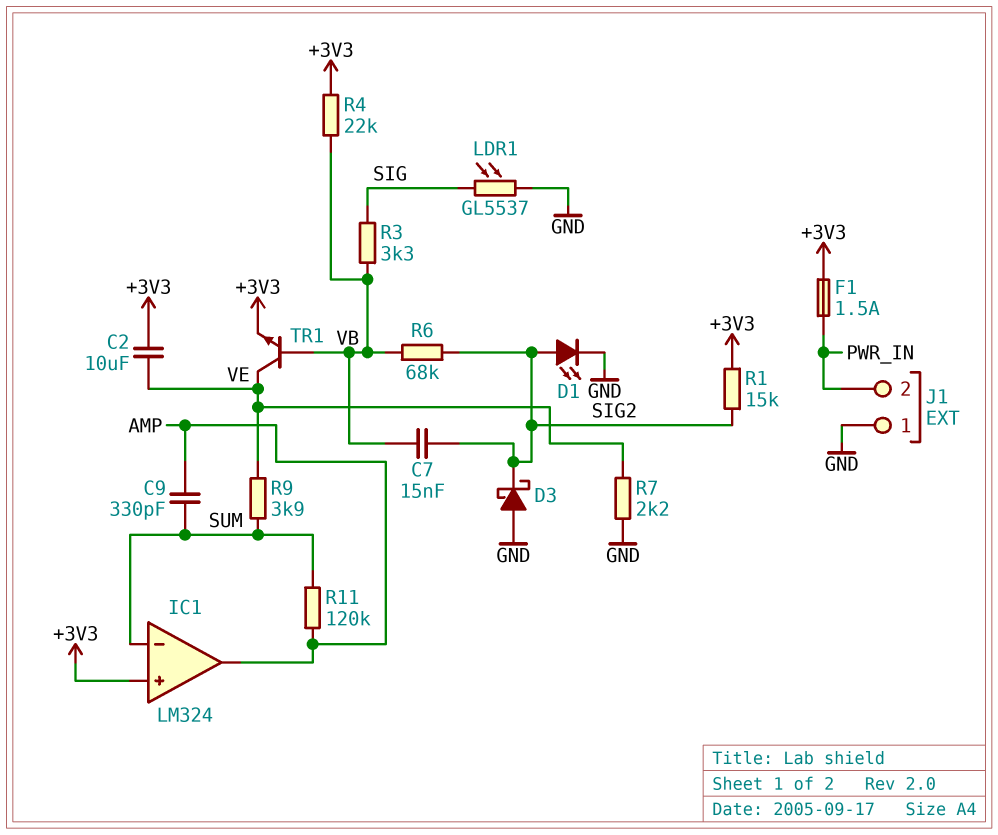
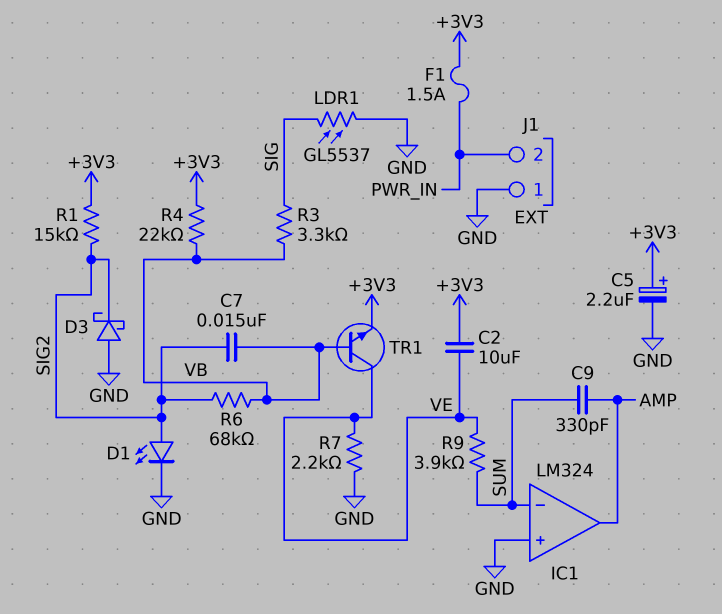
C5: none -> 2.2uF (plus +3V3, minus GND)
IC1 pin in+: +3V3 -> GND
R11: 120k (AMP, SUM) -> none

